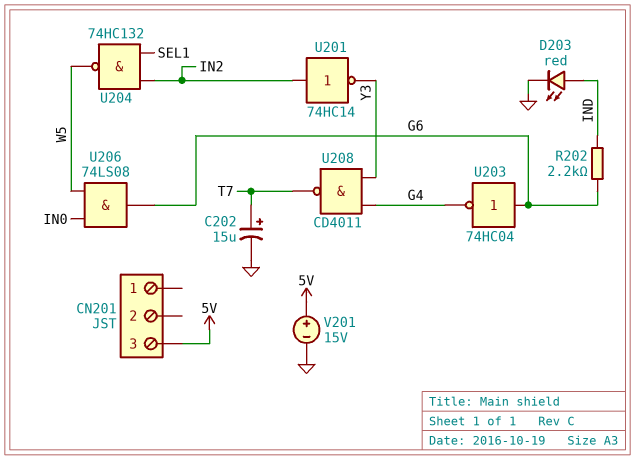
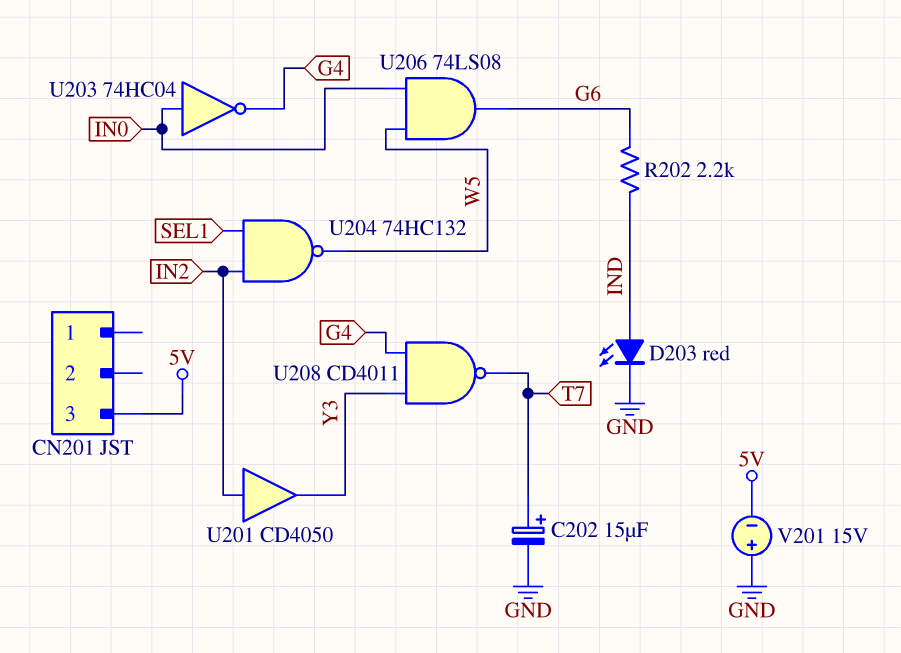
U201: NOT 74HC14 (in IN2, out Y3) -> buffer CD4050 (in IN2, out Y3)
U203: NOT 74HC04 (in G6, out G4) -> NOT 74HC04 (in IN0, out G4)
V201: 15V (plus 5V, minus GND) -> 15V (plus GND, minus 5V)

